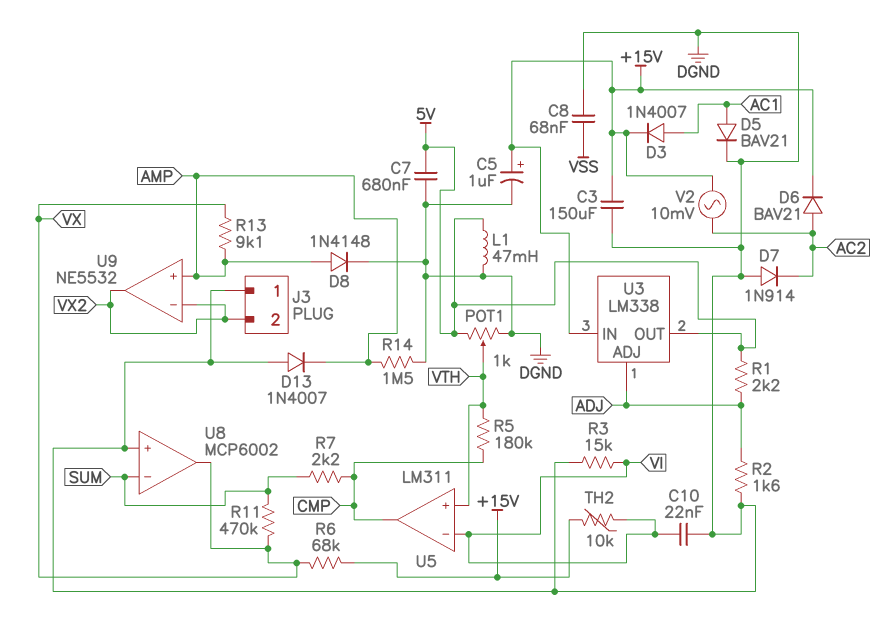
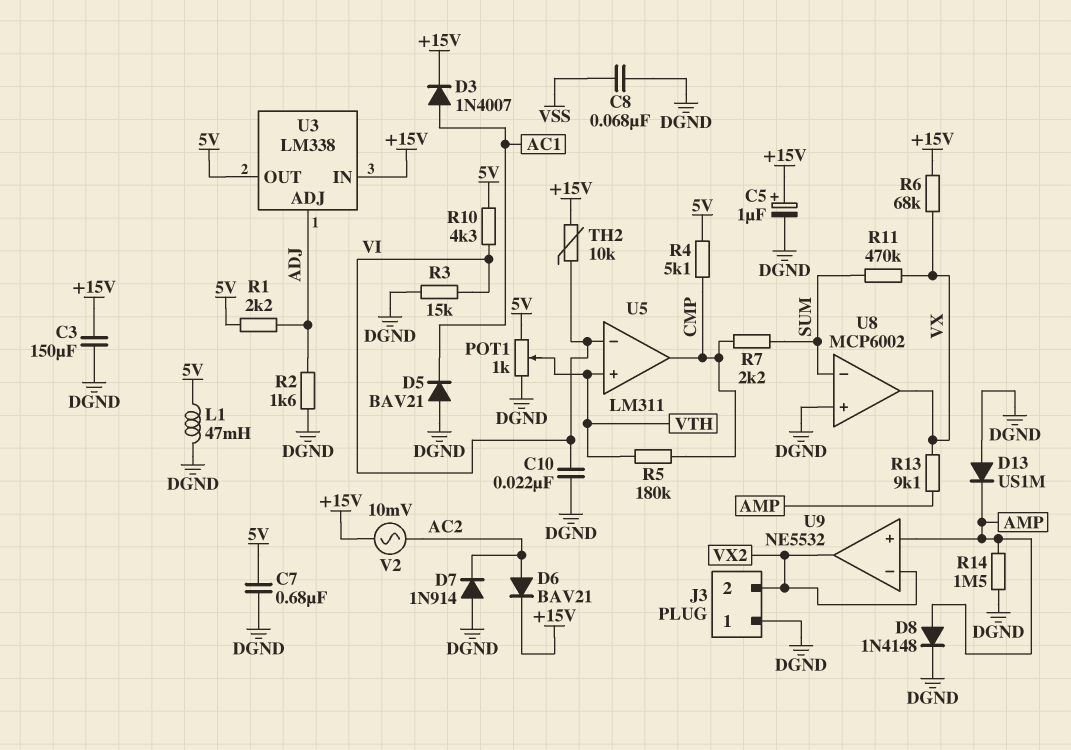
D5: diode BAV21 (A AC1, K DGND) -> diode BAV21 (A DGND, K AC1)
D13: diode 1N4007 (A DGND, K AMP) -> diode US1M (A DGND, K AMP)
R4: none -> 5.1k (5V, CMP)
R10: none -> 4.3k (5V, VI)

